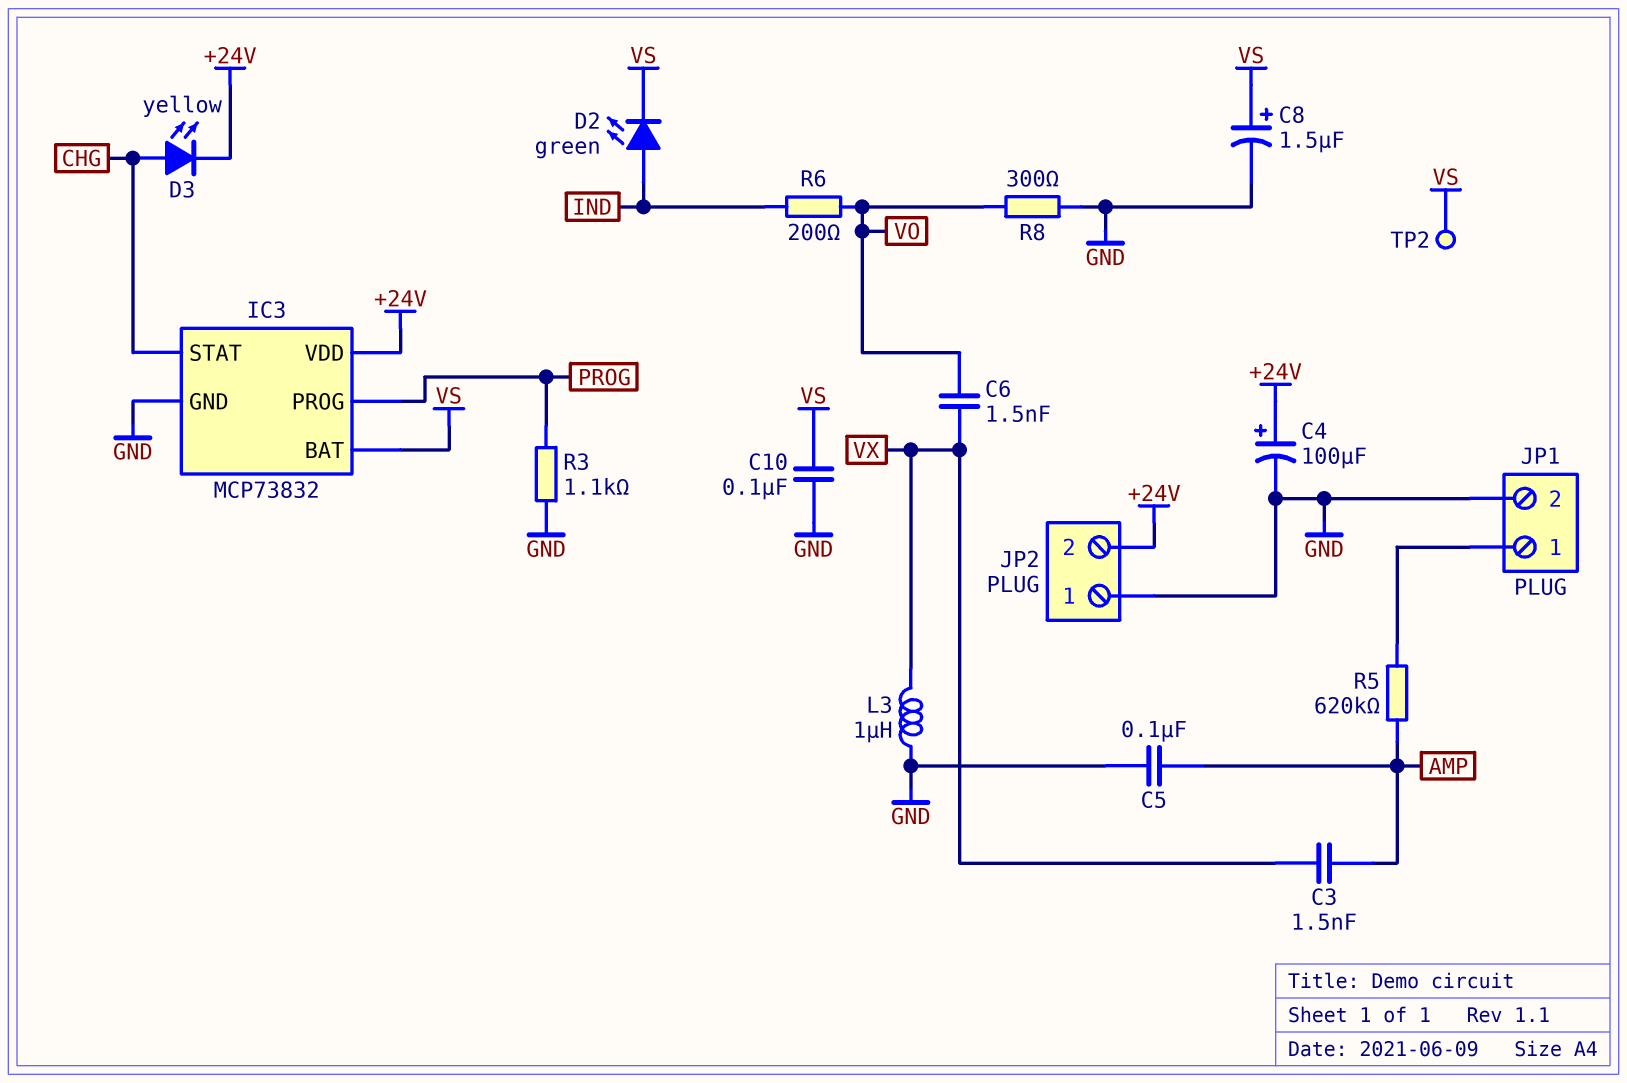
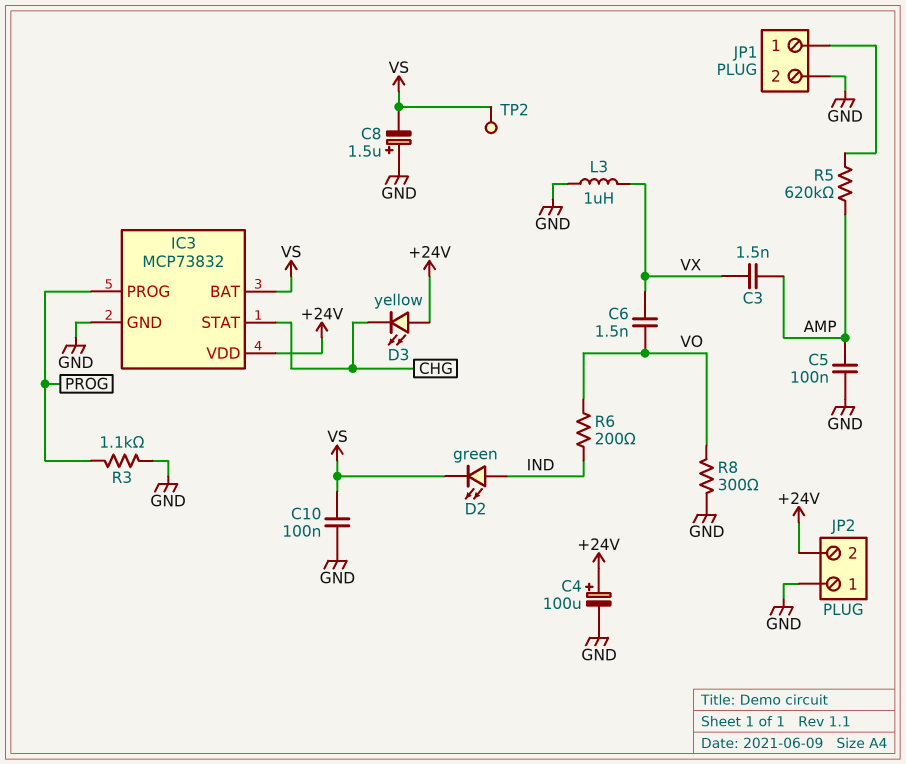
C8: 1.5uF (plus VS, minus GND) -> 1.5uF (plus GND, minus VS)
D3: LED yellow (A CHG, K +24V) -> LED yellow (A +24V, K CHG)

